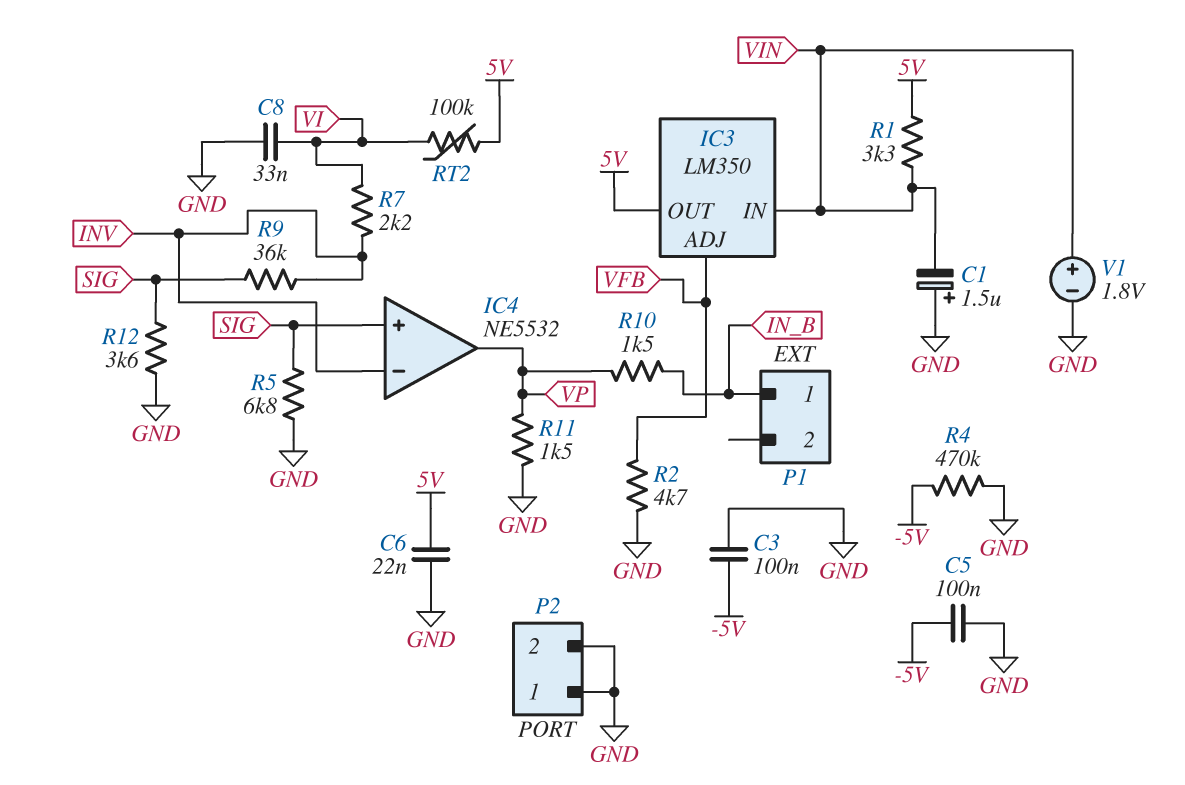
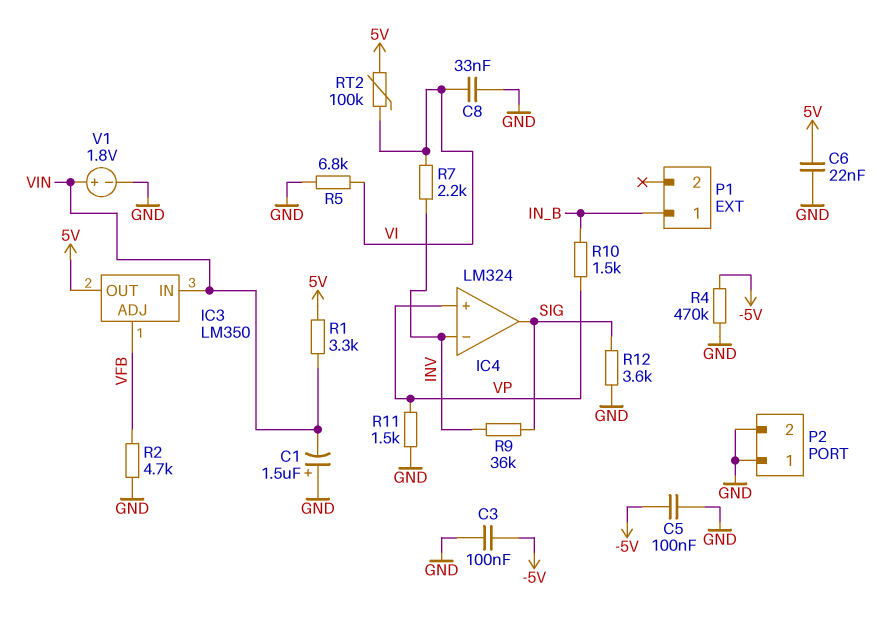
IC4: NE5532 -> LM324
IC4 pin in+: SIG -> VP
IC4 pin out: VP -> SIG
R5: 6.8k (GND, SIG) -> 6.8k (GND, VI)

